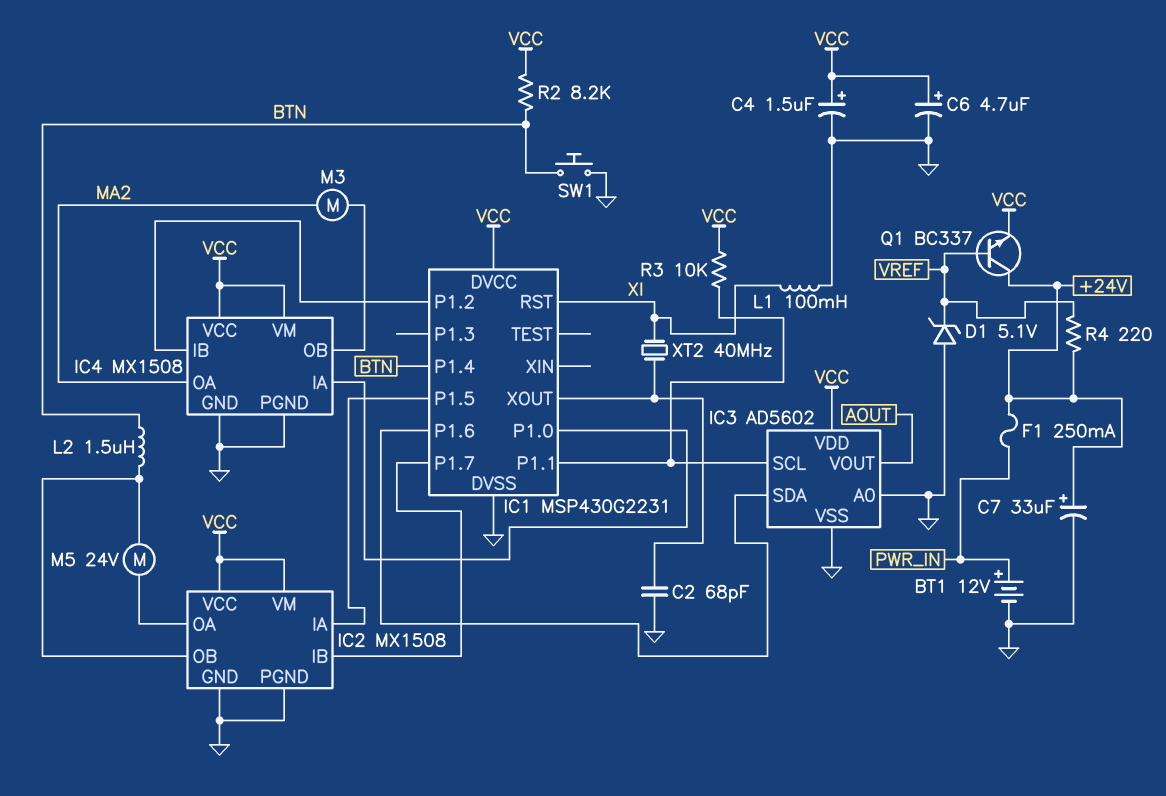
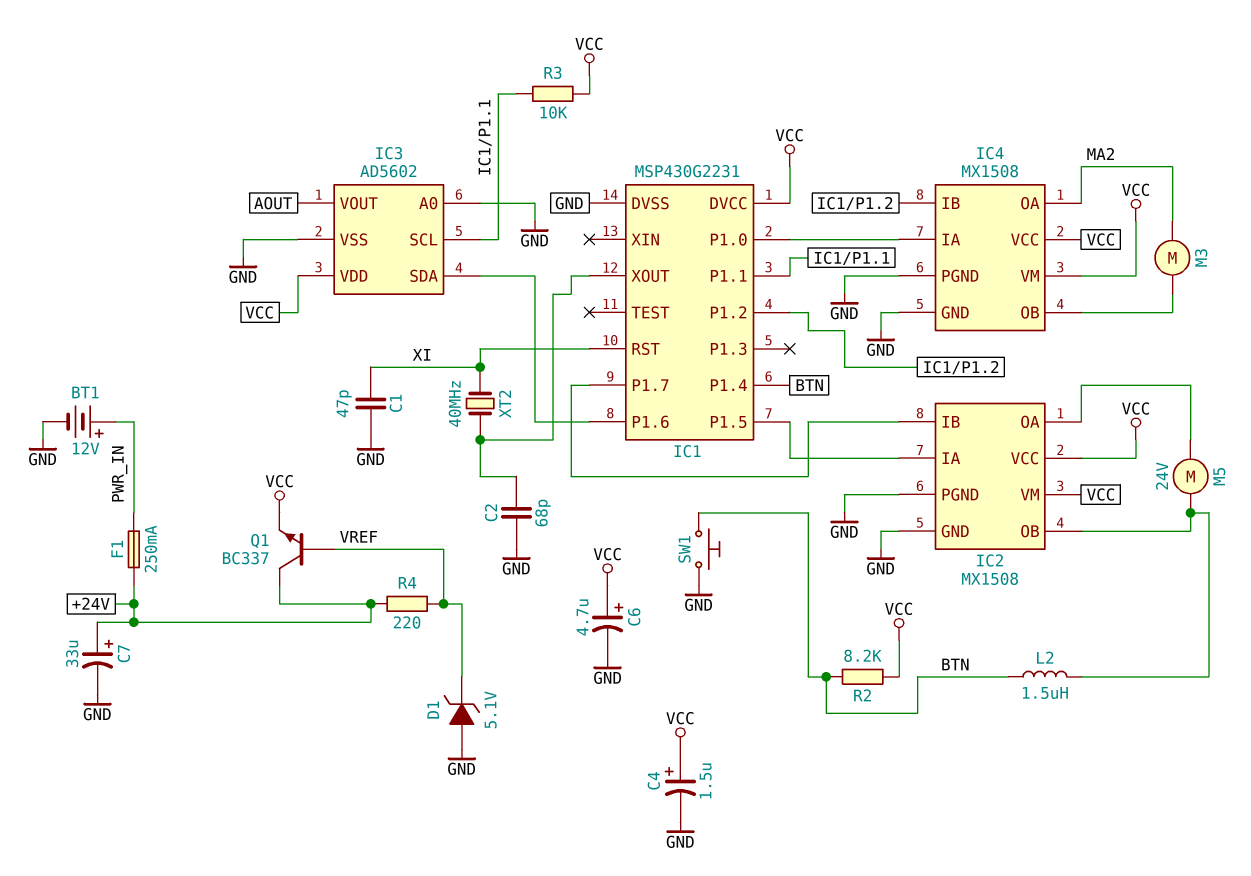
C1: none -> 47pF (GND, XI)
L1: 100mH (GND, XI) -> none

